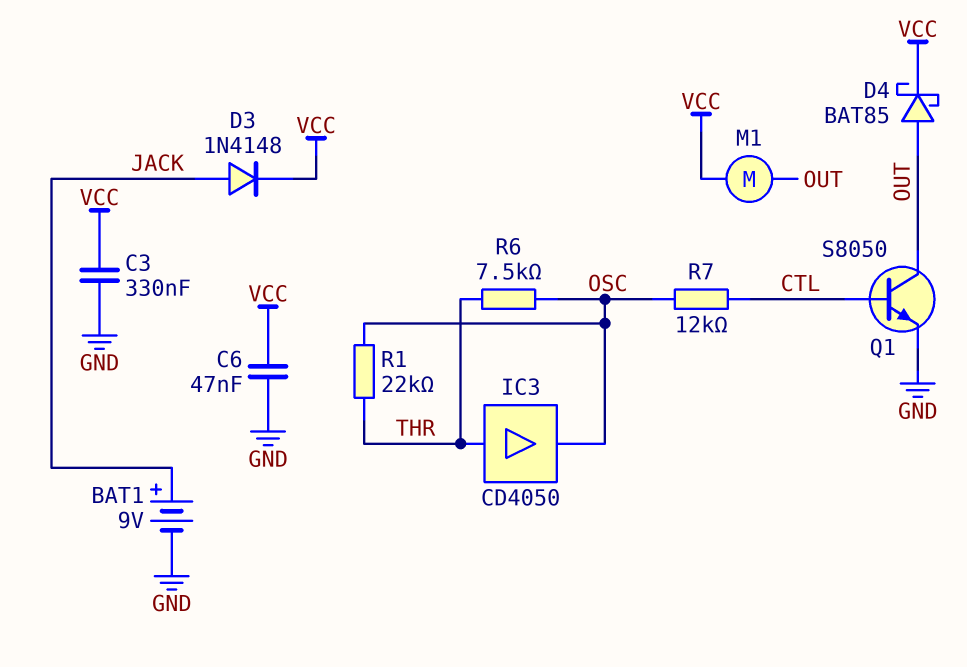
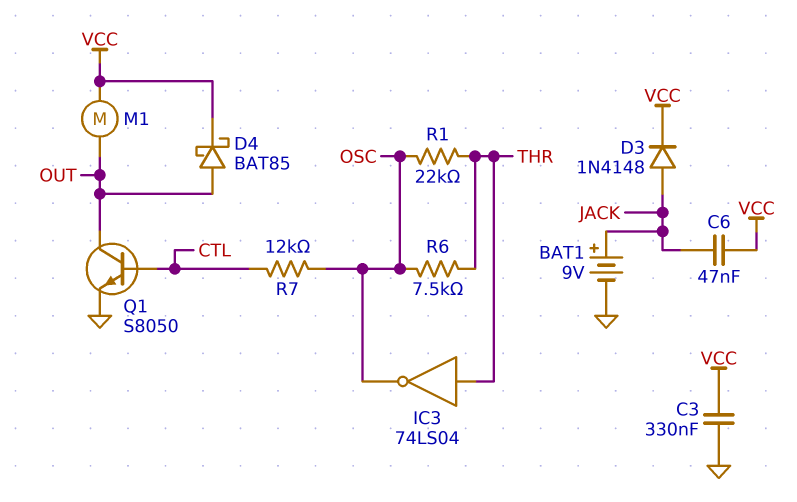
C6: 47nF (GND, VCC) -> 47nF (JACK, VCC)
IC3: buffer CD4050 (in THR, out OSC) -> NOT 74LS04 (in THR, out OSC)

